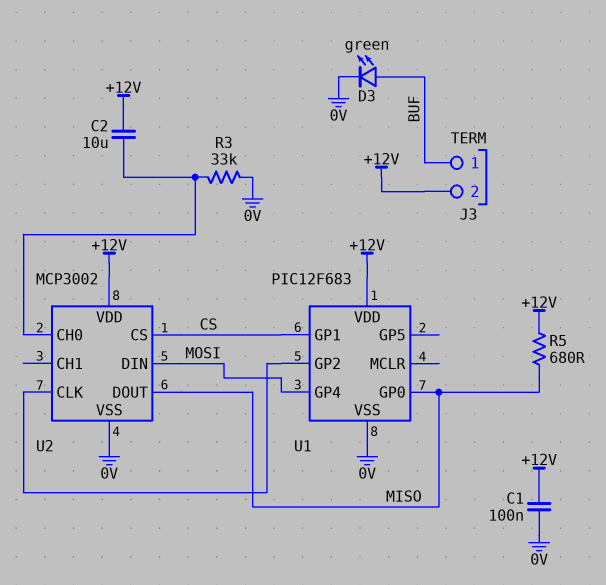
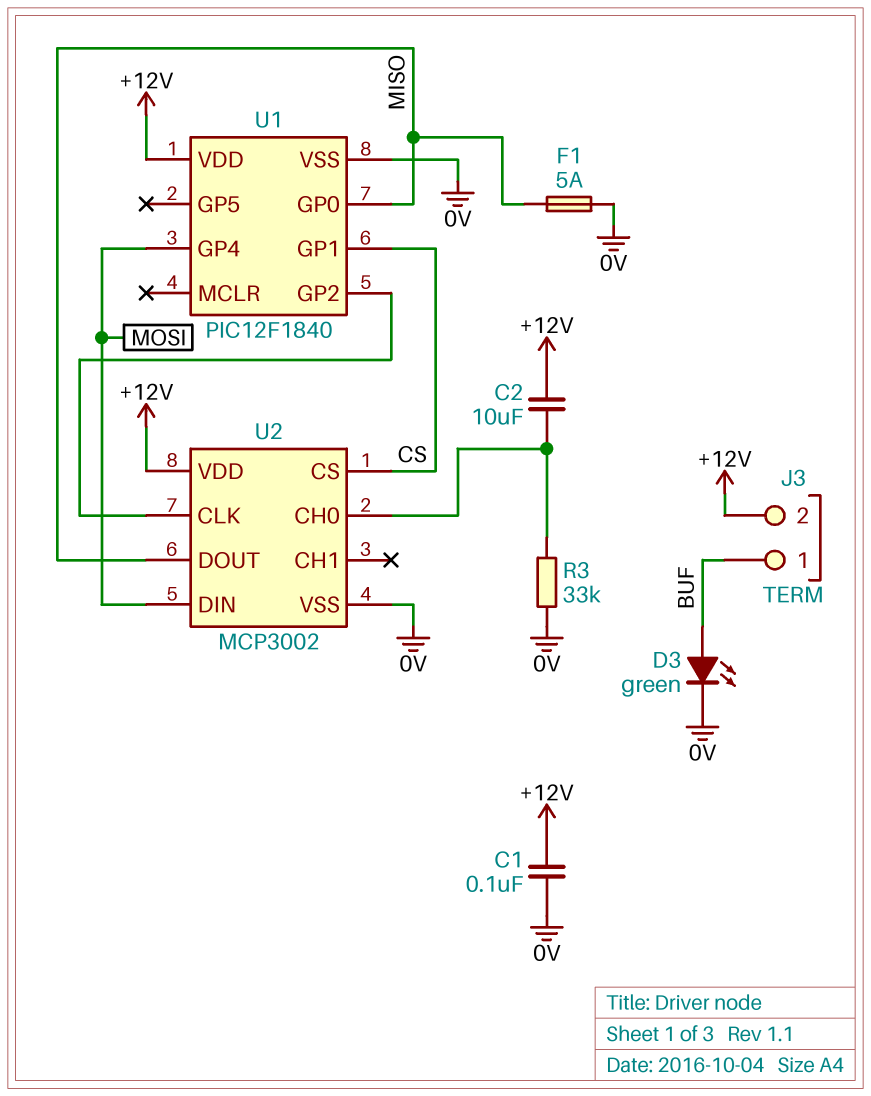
F1: none -> 5A (0V, MISO)
R5: 680 (+12V, MISO) -> none
U1: PIC12F683 -> PIC12F1840

